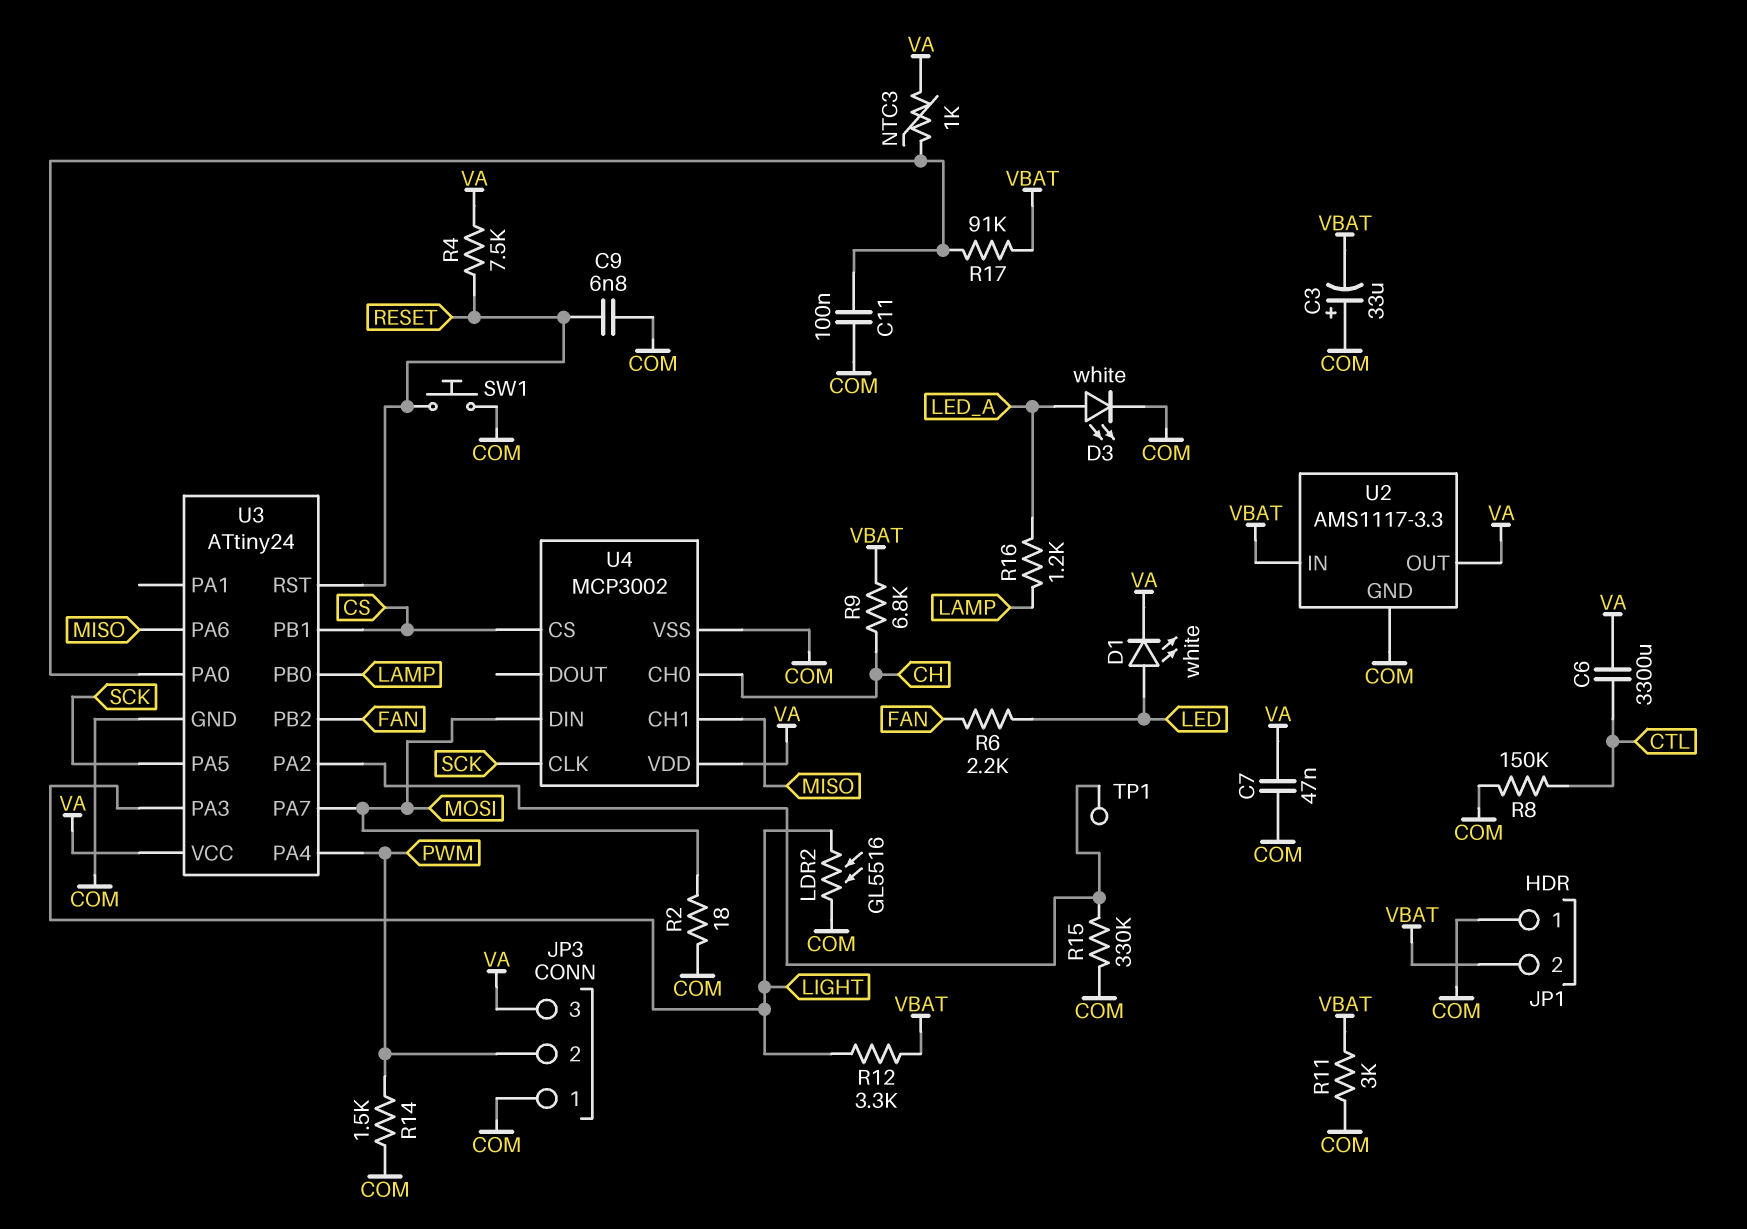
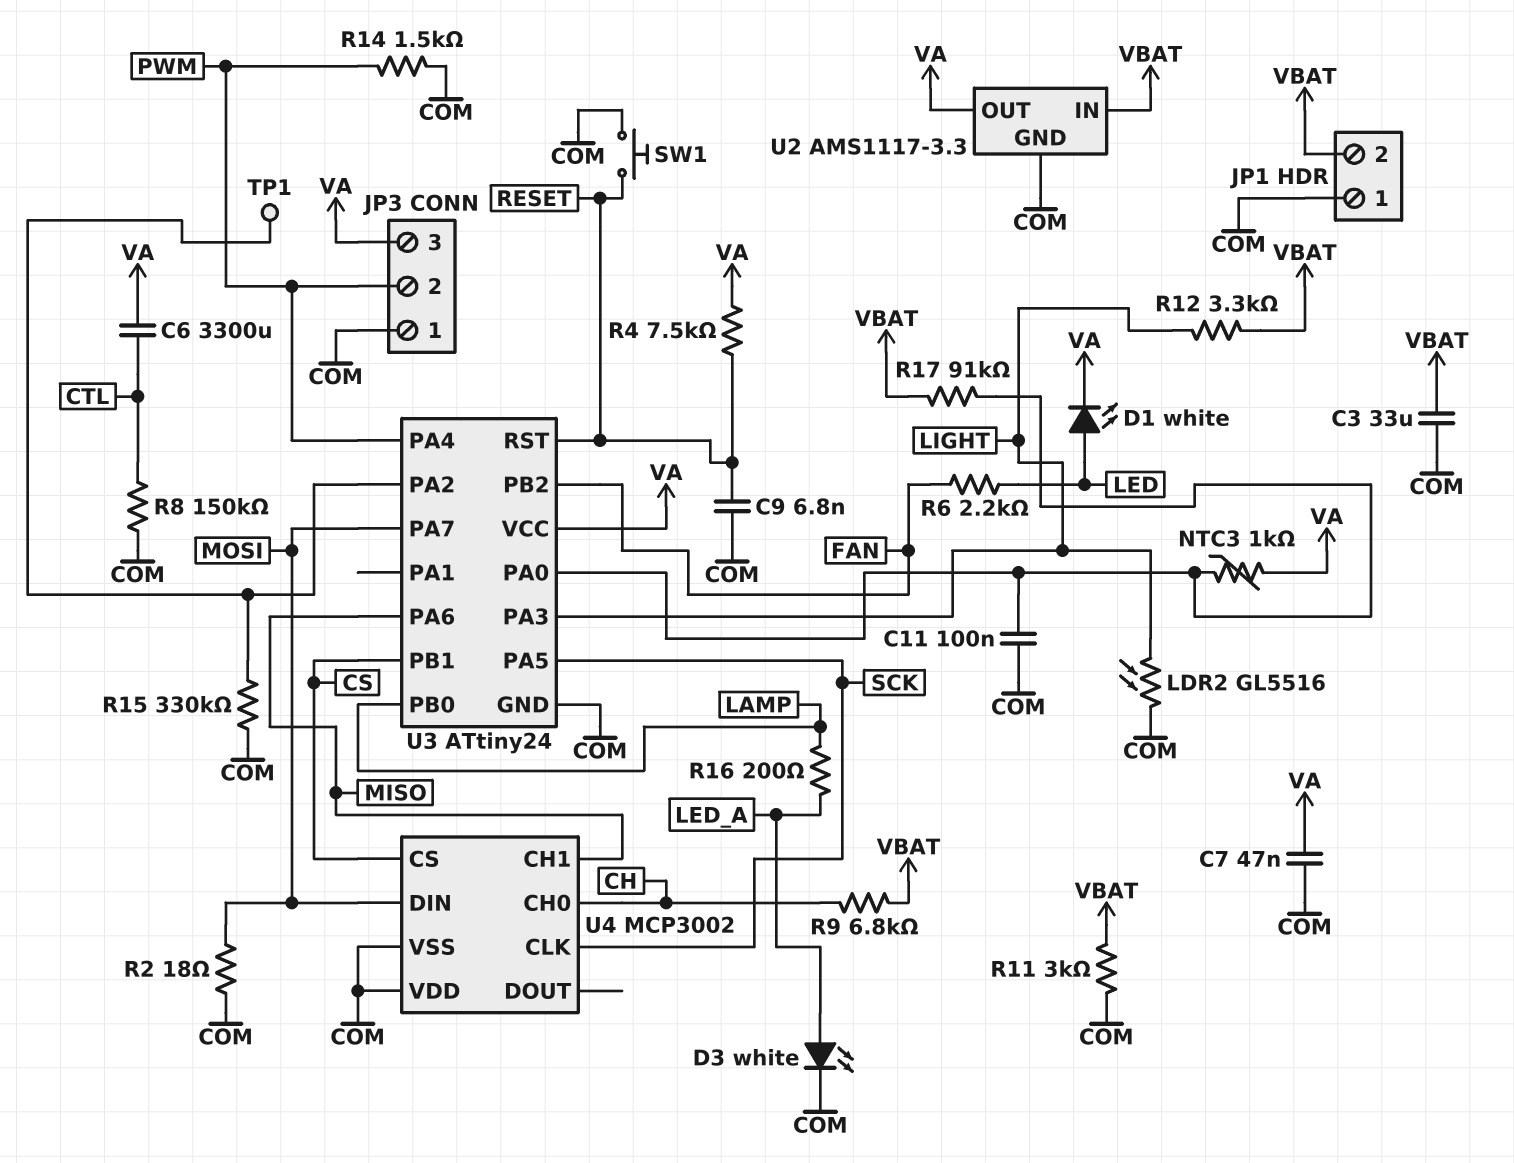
C3: 33uF (plus COM, minus VBAT) -> 33uF (COM, VBAT)
R16: 1.2k (LAMP, LED_A) -> 200 (LAMP, LED_A)
U4 pin VDD: VA -> COM

